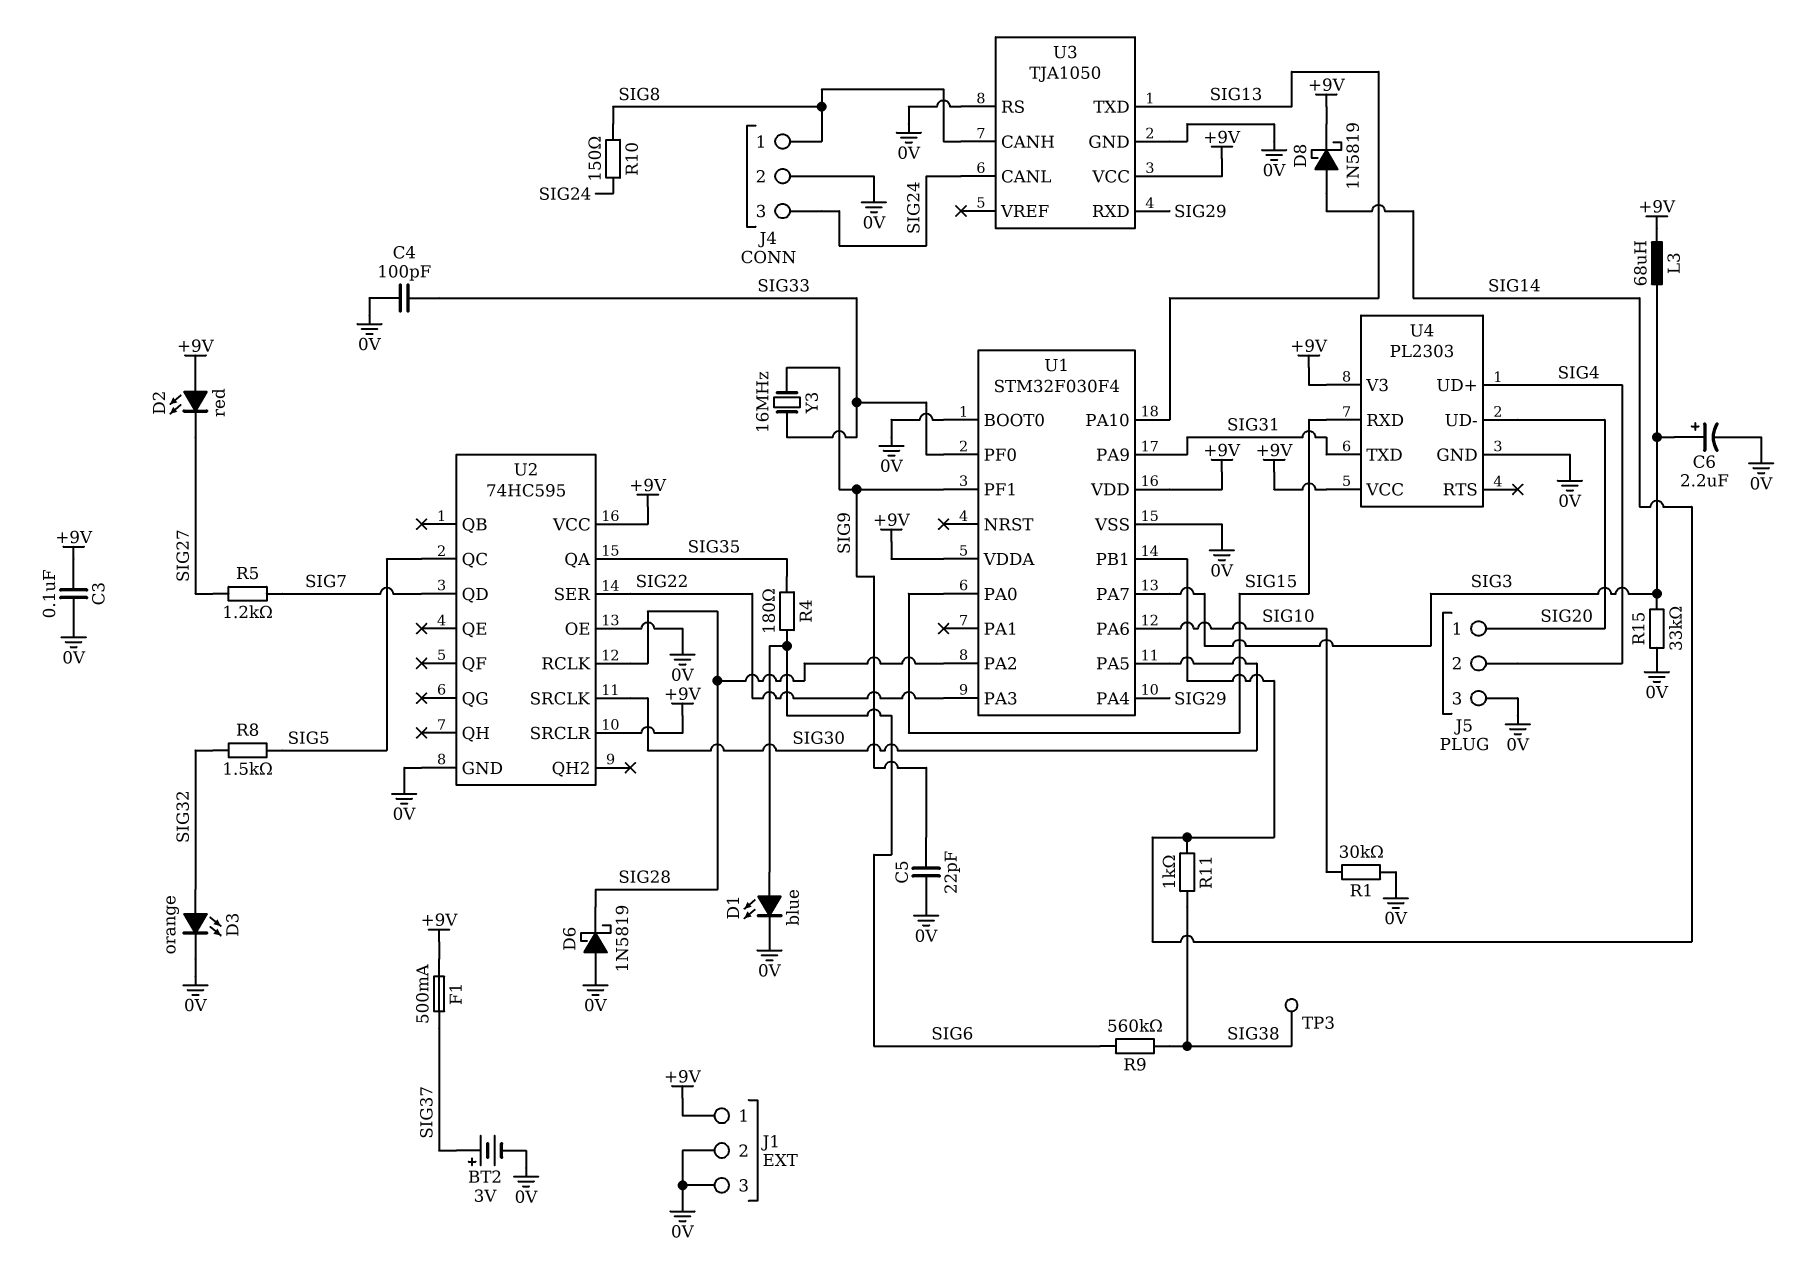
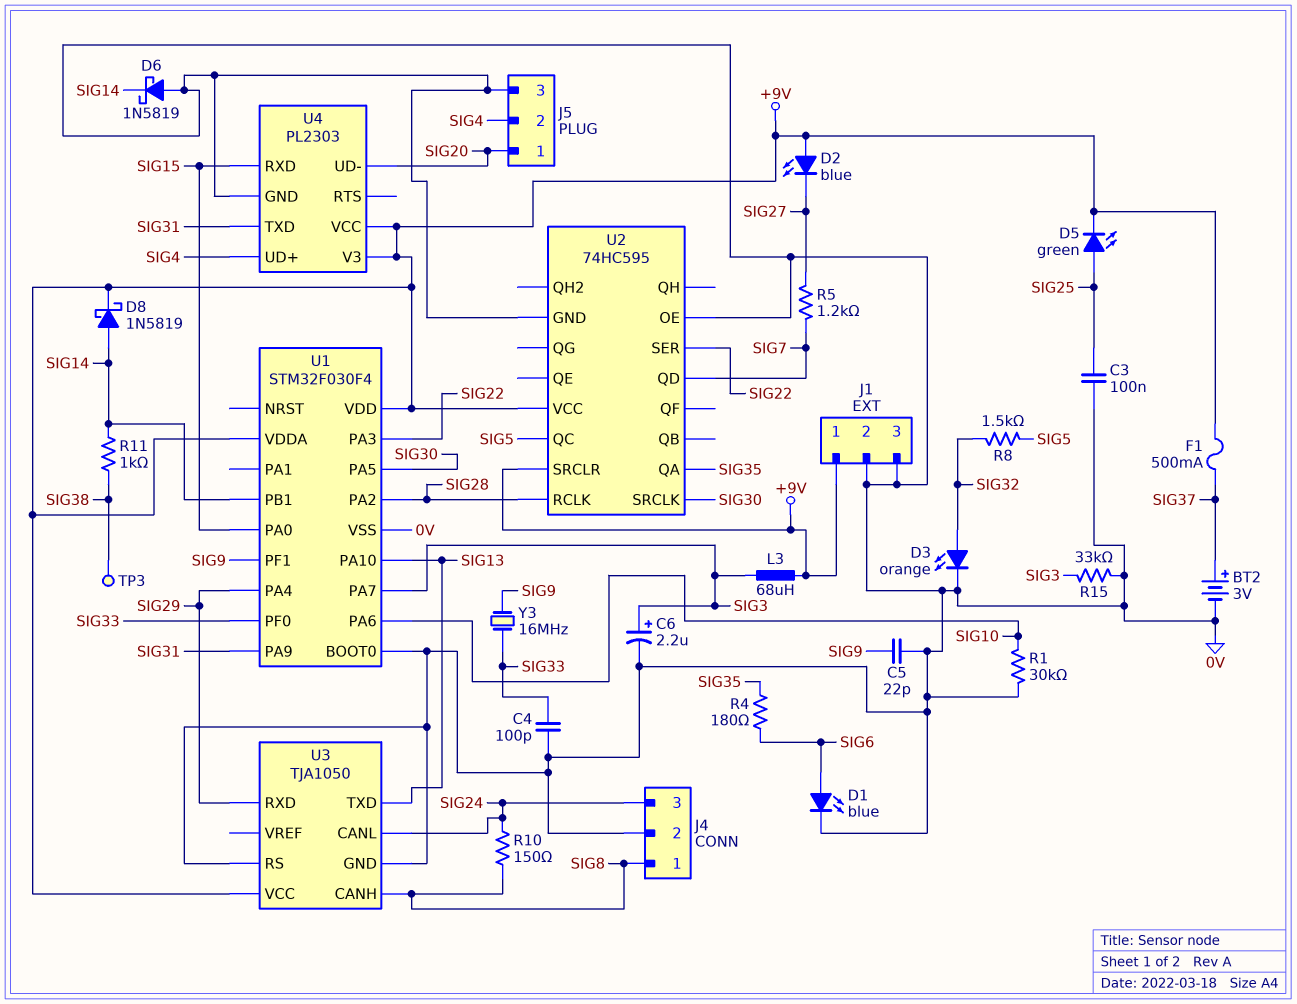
C3: 100nF (+9V, 0V) -> 100nF (0V, SIG25)
D2: LED red (A +9V, K SIG27) -> LED blue (A +9V, K SIG27)
D5: none -> LED green (A SIG25, K +9V)
D6: schottky 1N5819 (A 0V, K SIG28) -> schottky 1N5819 (A 0V, K SIG14)
R9: 560k (SIG6, SIG38) -> none

